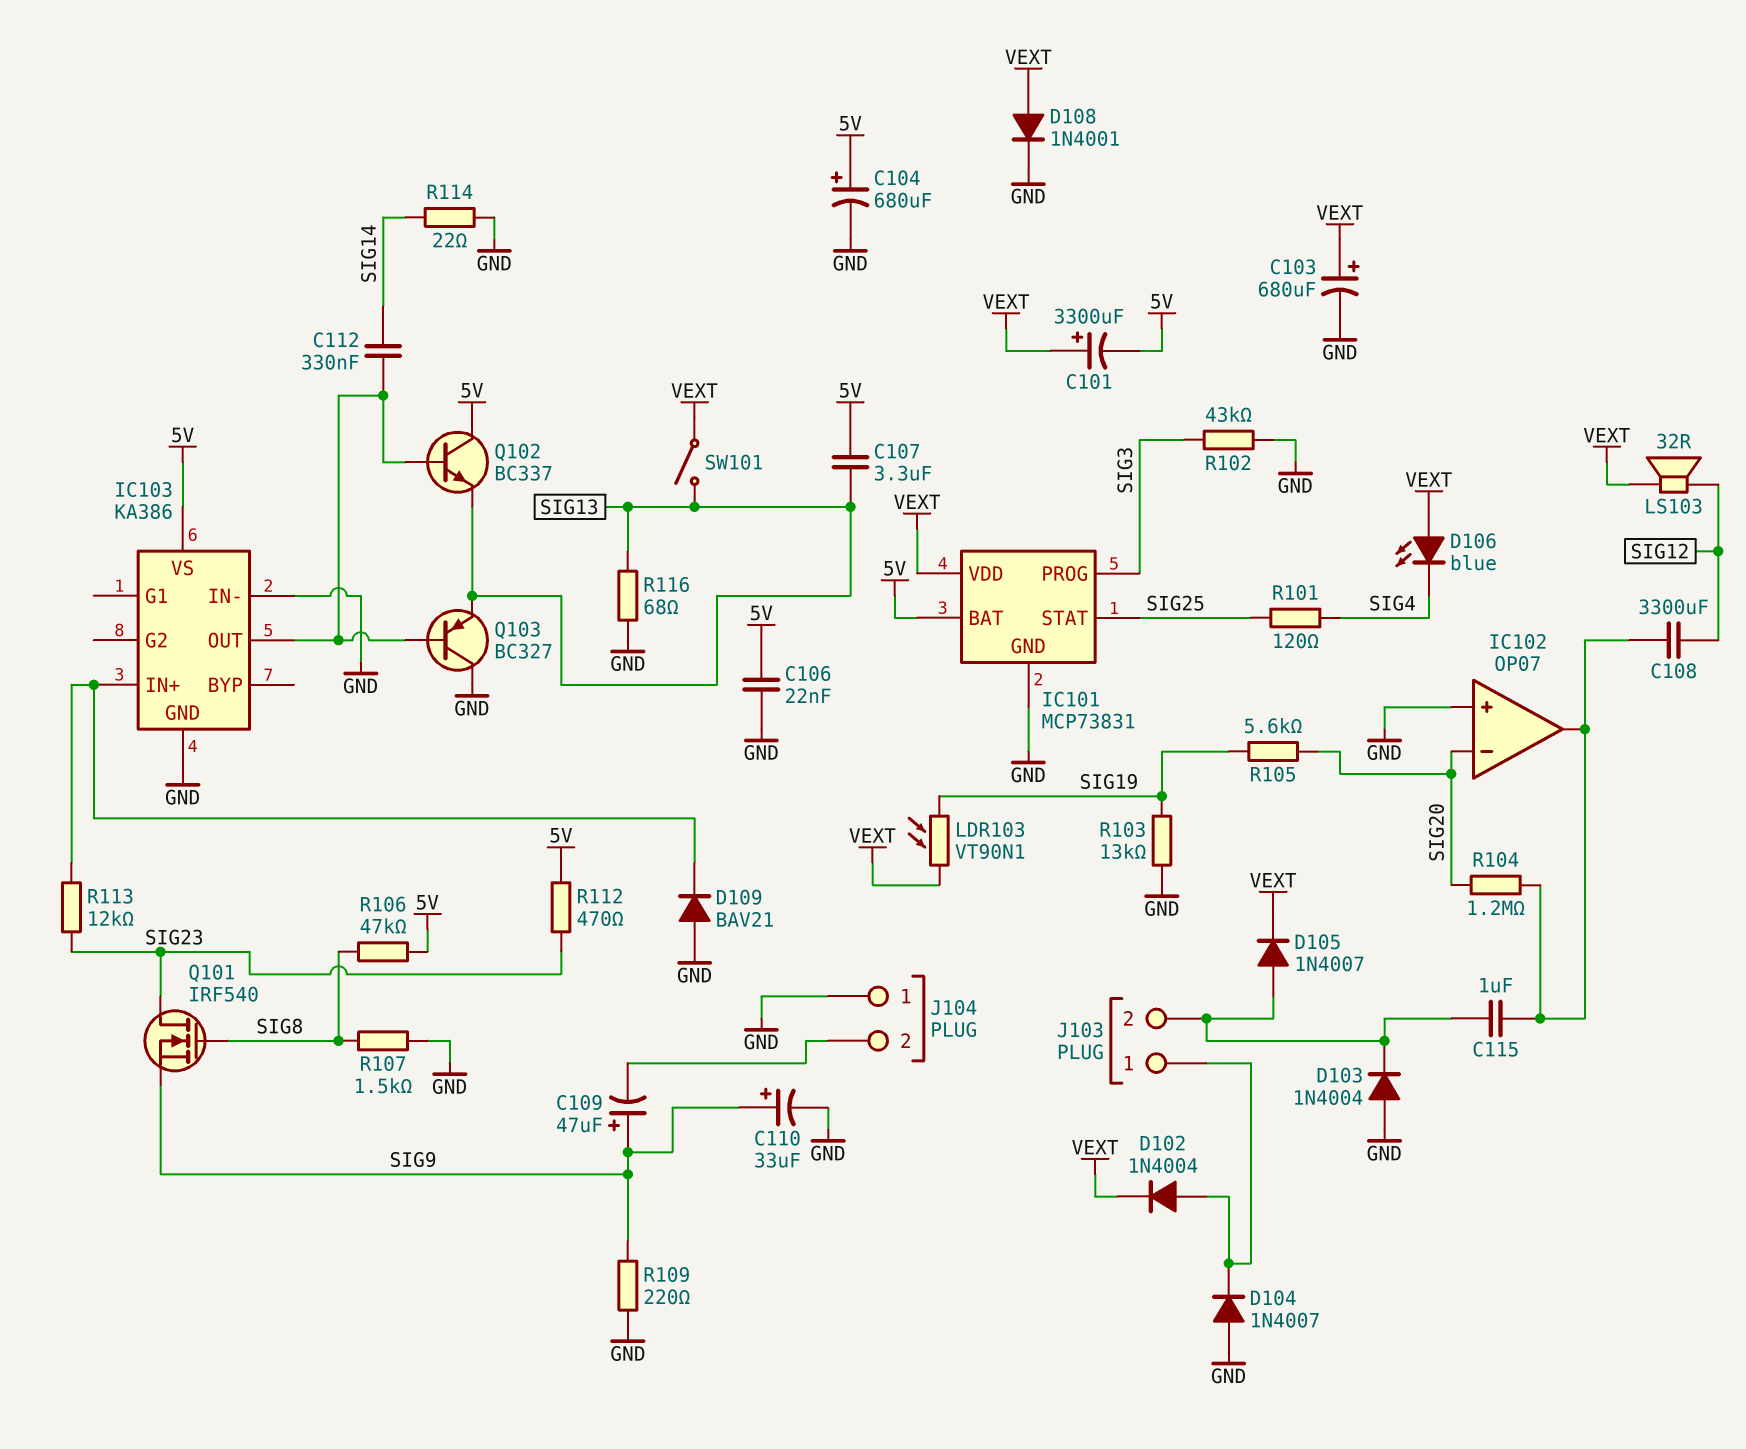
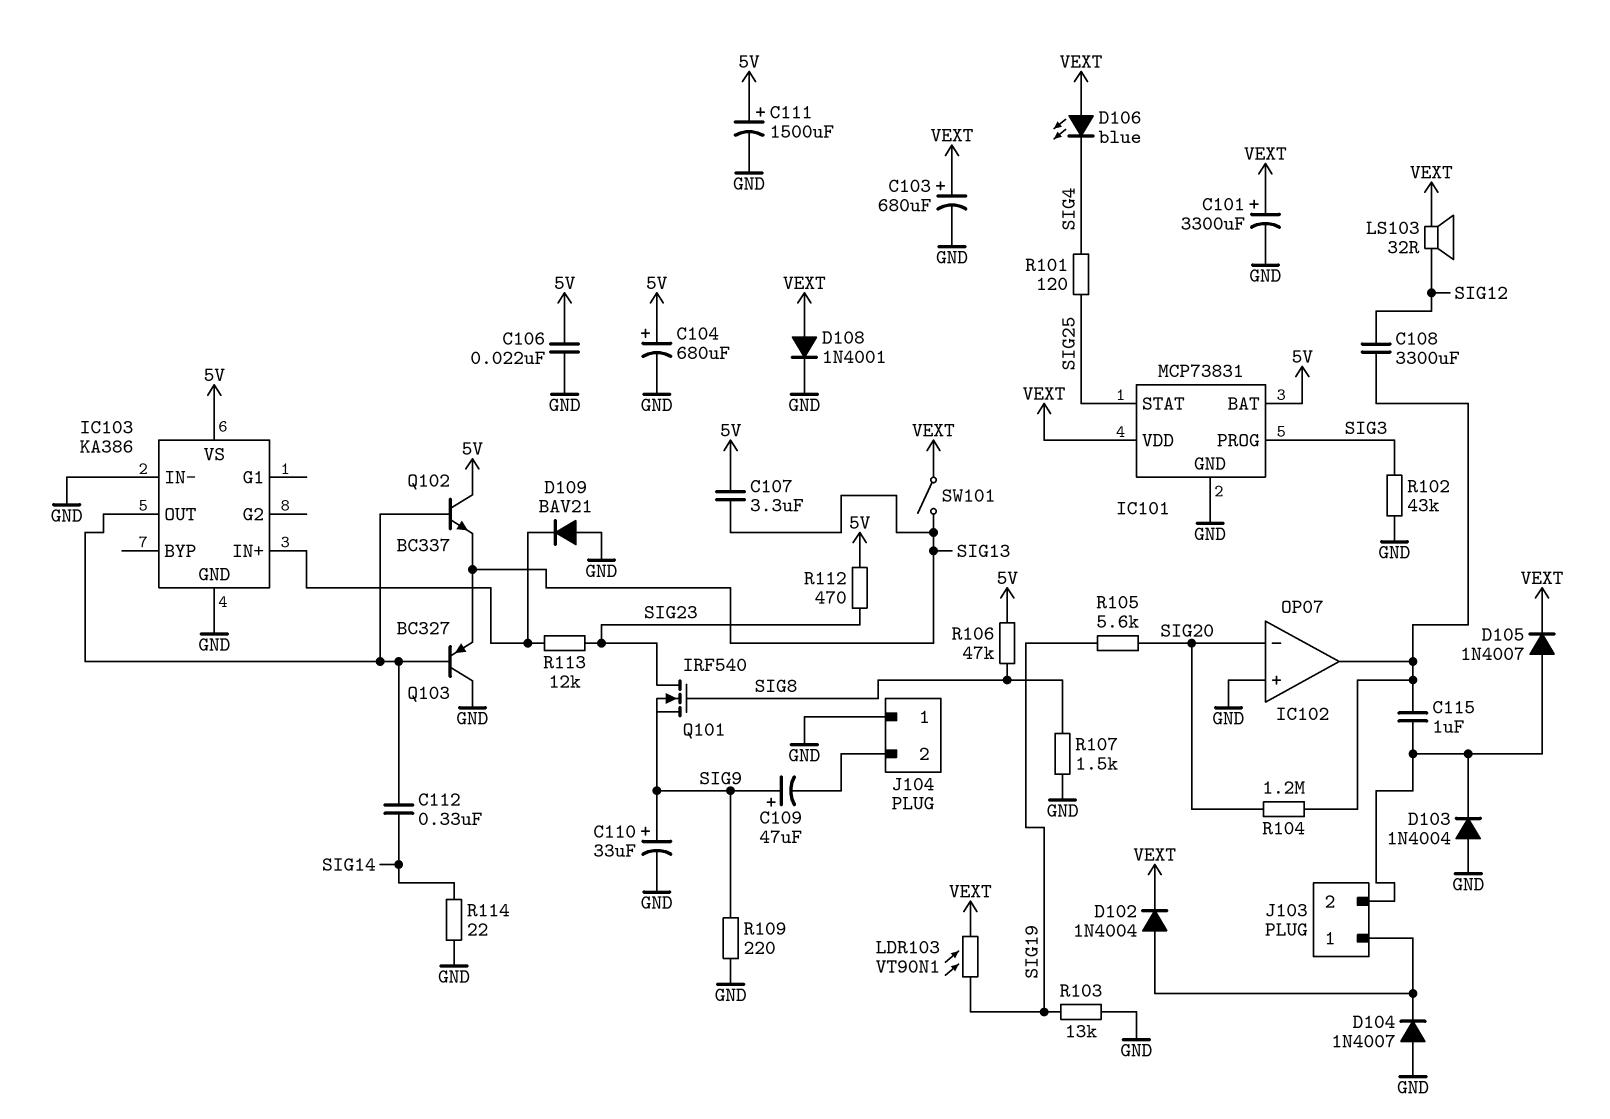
C101: 3300uF (plus VEXT, minus 5V) -> 3300uF (plus VEXT, minus GND)
C111: none -> 1500uF (plus 5V, minus GND)
R116: 68 (GND, SIG13) -> none

